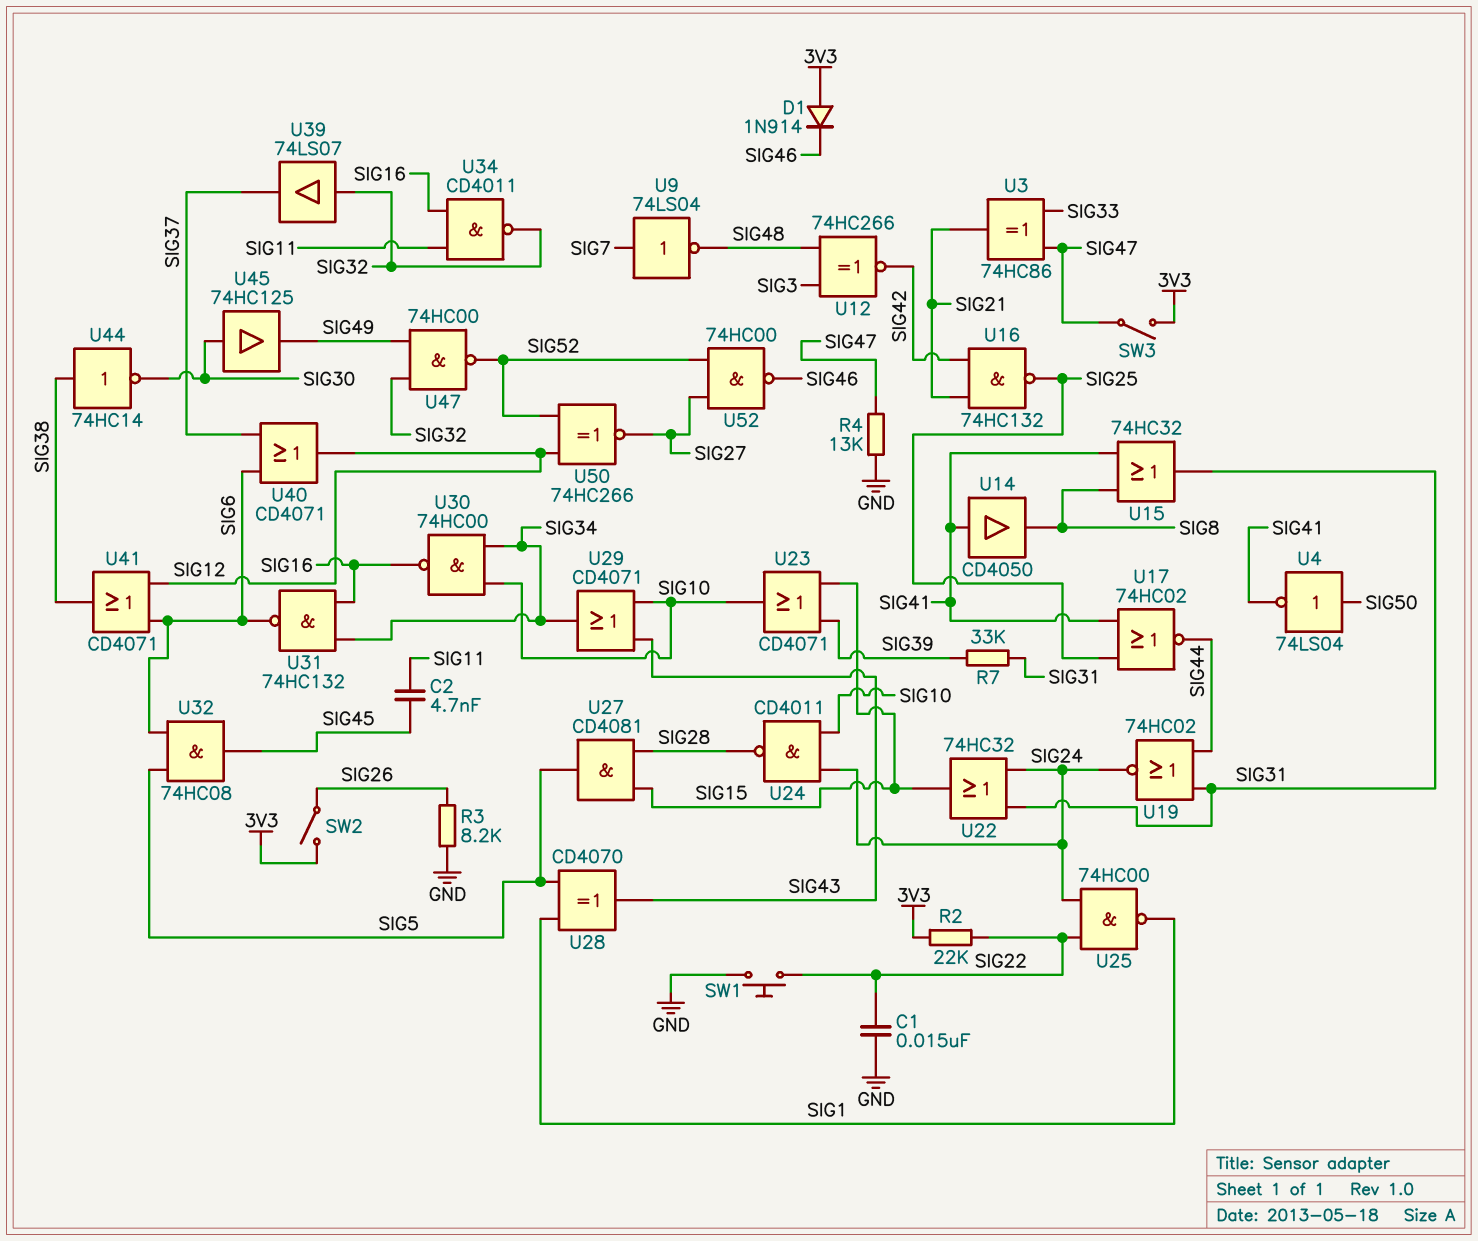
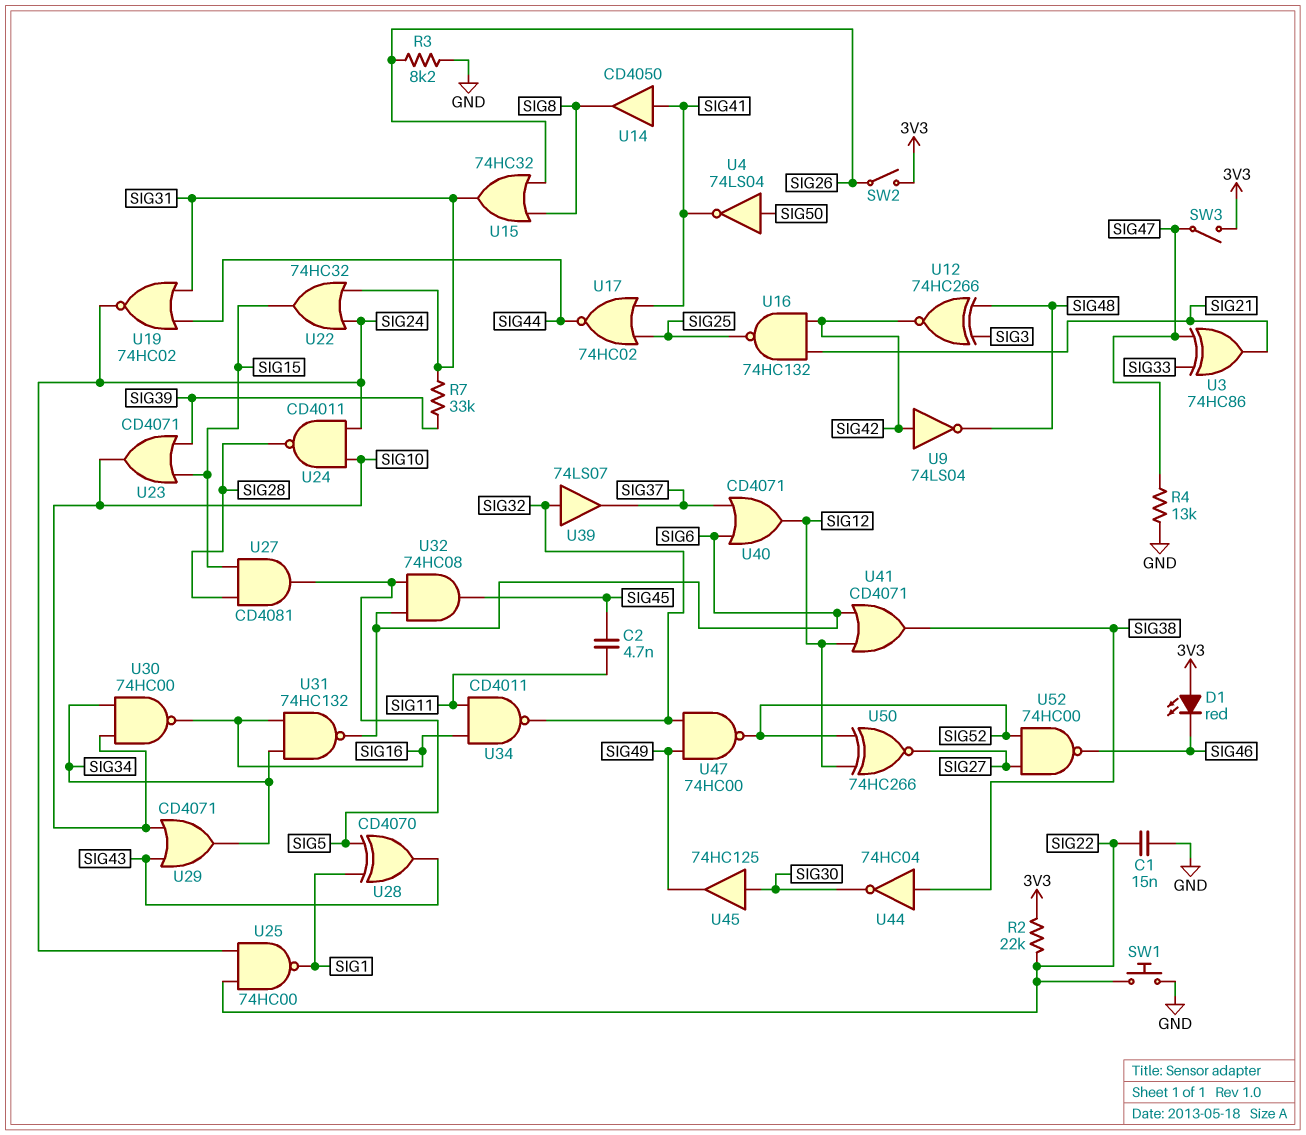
D1: diode 1N914 (A 3V3, K SIG46) -> LED red (A 3V3, K SIG46)
U9: NOT 74LS04 (in SIG7, out SIG48) -> NOT 74LS04 (in SIG42, out SIG48)
U15: OR 74HC32 (in SIG8, in SIG41, out SIG31) -> OR 74HC32 (in SIG8, in SIG26, out SIG31)
U44: NOT 74HC14 (in SIG38, out SIG30) -> NOT 74HC04 (in SIG38, out SIG30)

